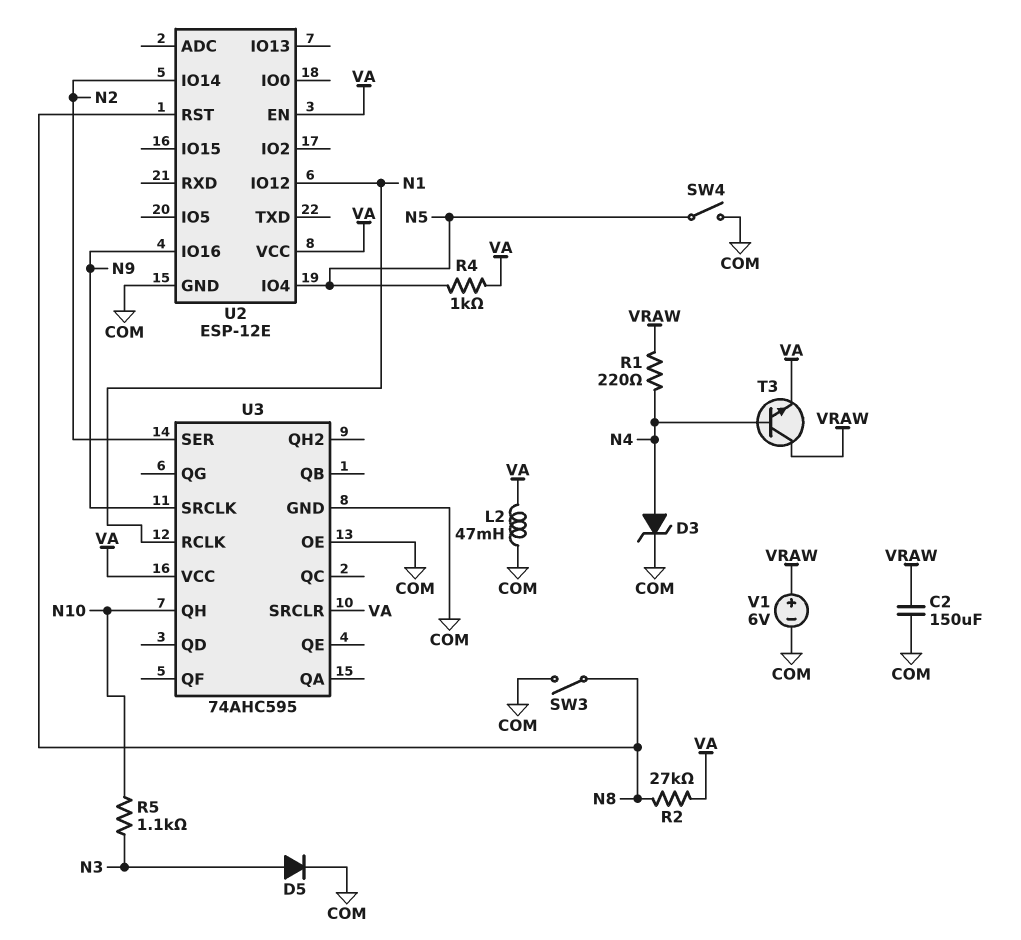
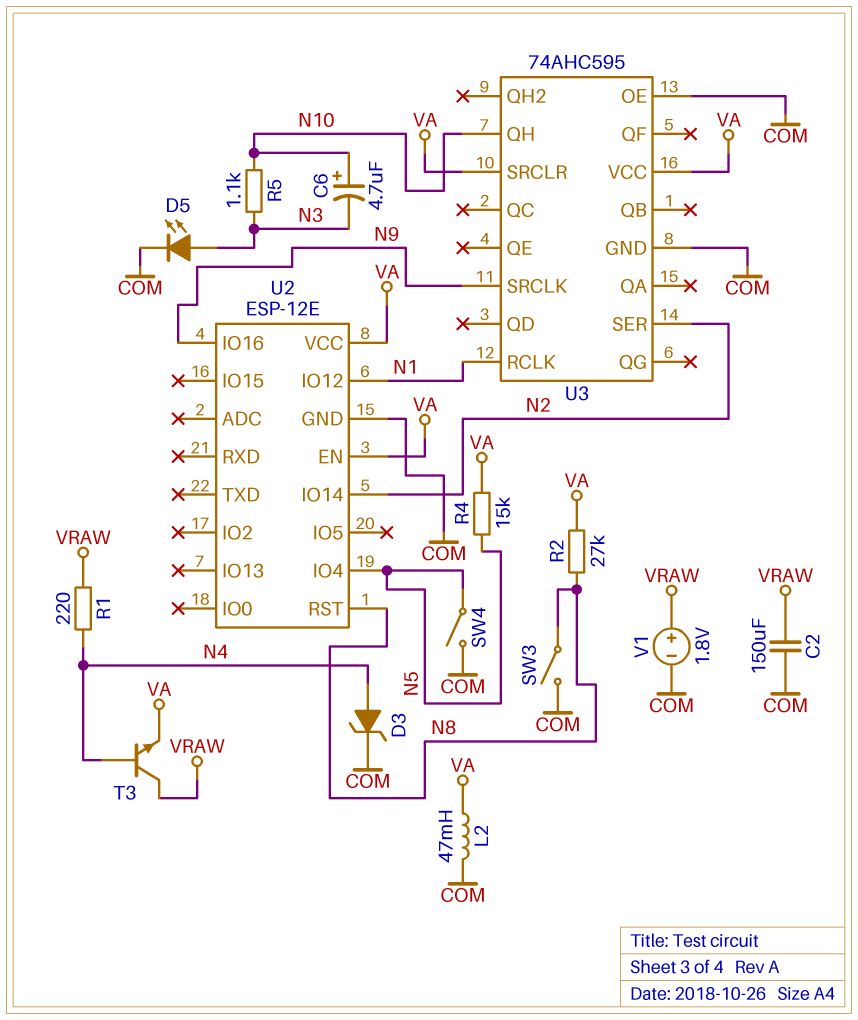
C6: none -> 4.7uF (plus N10, minus N3)
D5: diode (A N3, K COM) -> LED (A N3, K COM)
R4: 1k (N5, VA) -> 15k (N5, VA)
V1: 6V (plus VRAW, minus COM) -> 1.8V (plus VRAW, minus COM)

